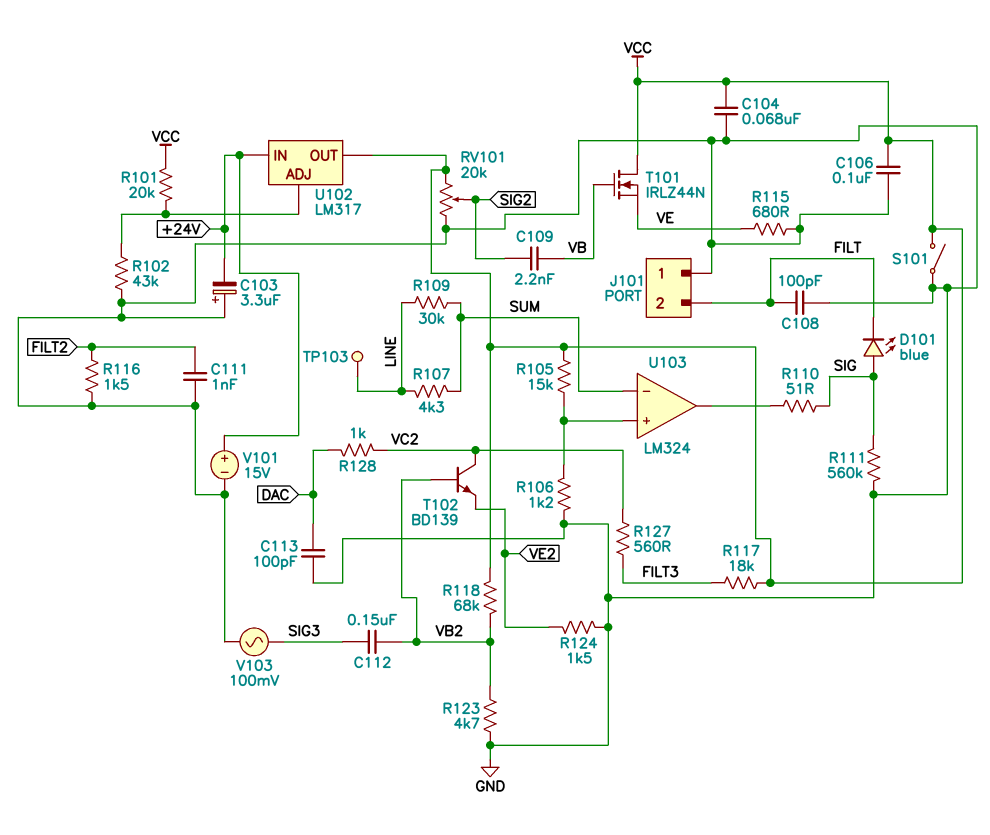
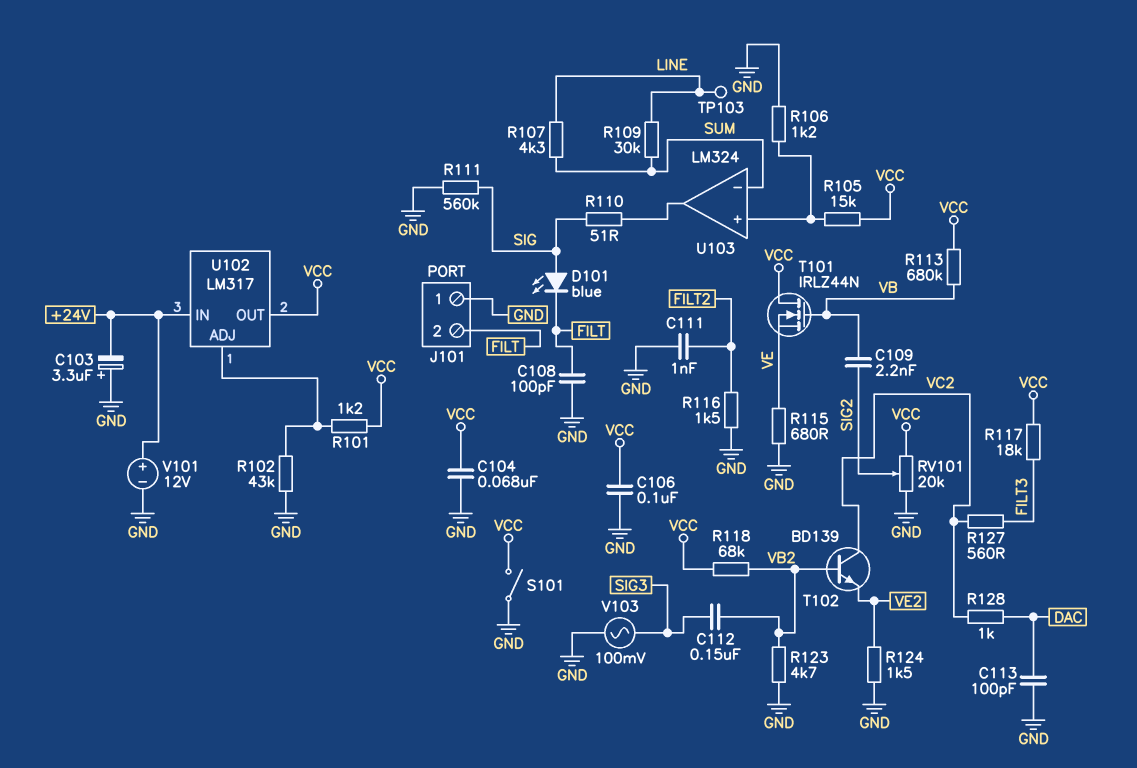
R101: 20k (U102/ADJ, VCC) -> 1.2k (U102/ADJ, VCC)
R113: none -> 680k (VB, VCC)
V101: 15V (plus +24V, minus GND) -> 12V (plus +24V, minus GND)

